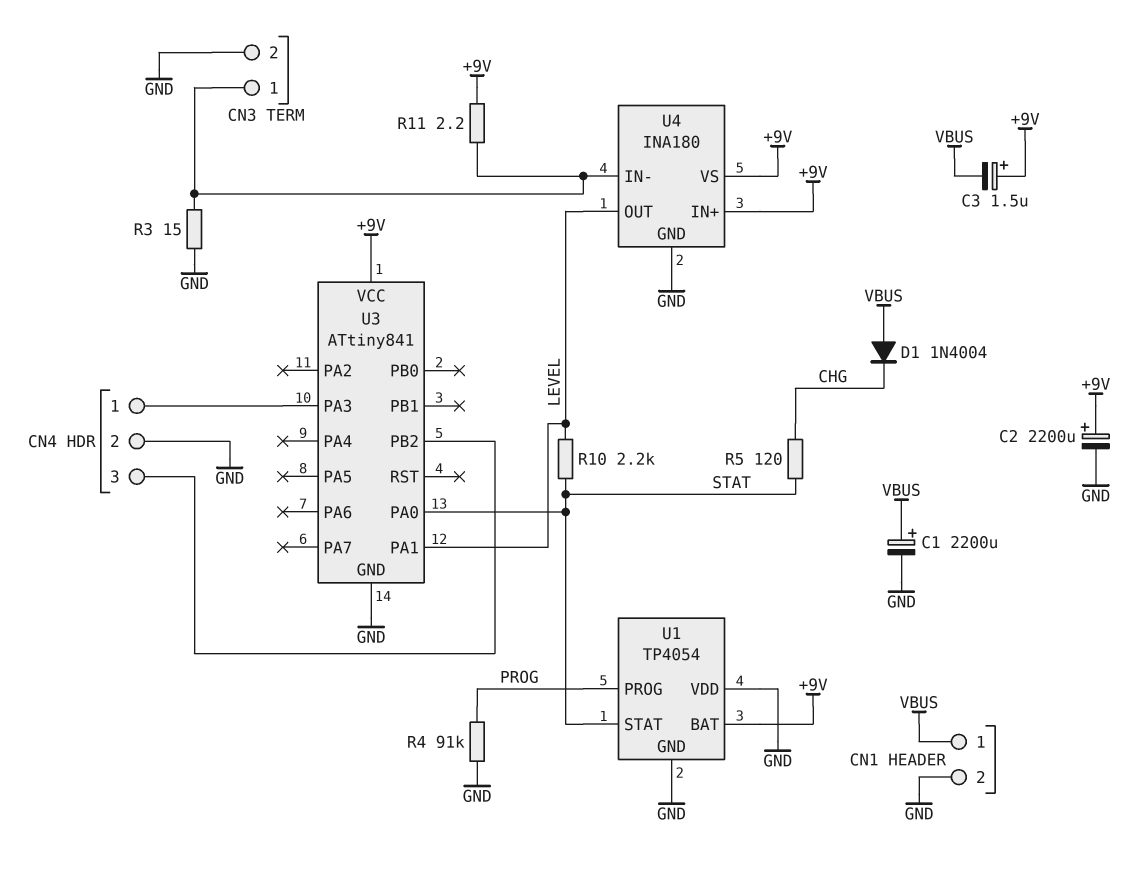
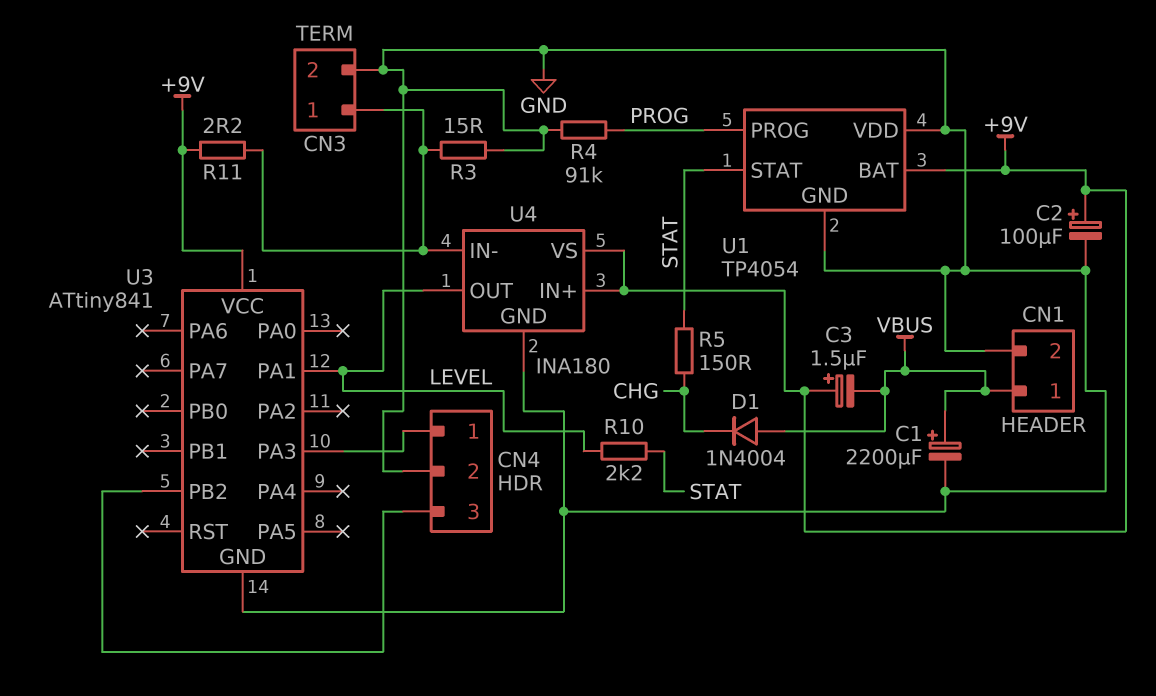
C2: 2200uF (plus +9V, minus GND) -> 100uF (plus +9V, minus GND)
R5: 120 (CHG, STAT) -> 150 (CHG, STAT)
U3 pin PA0: STAT -> none

